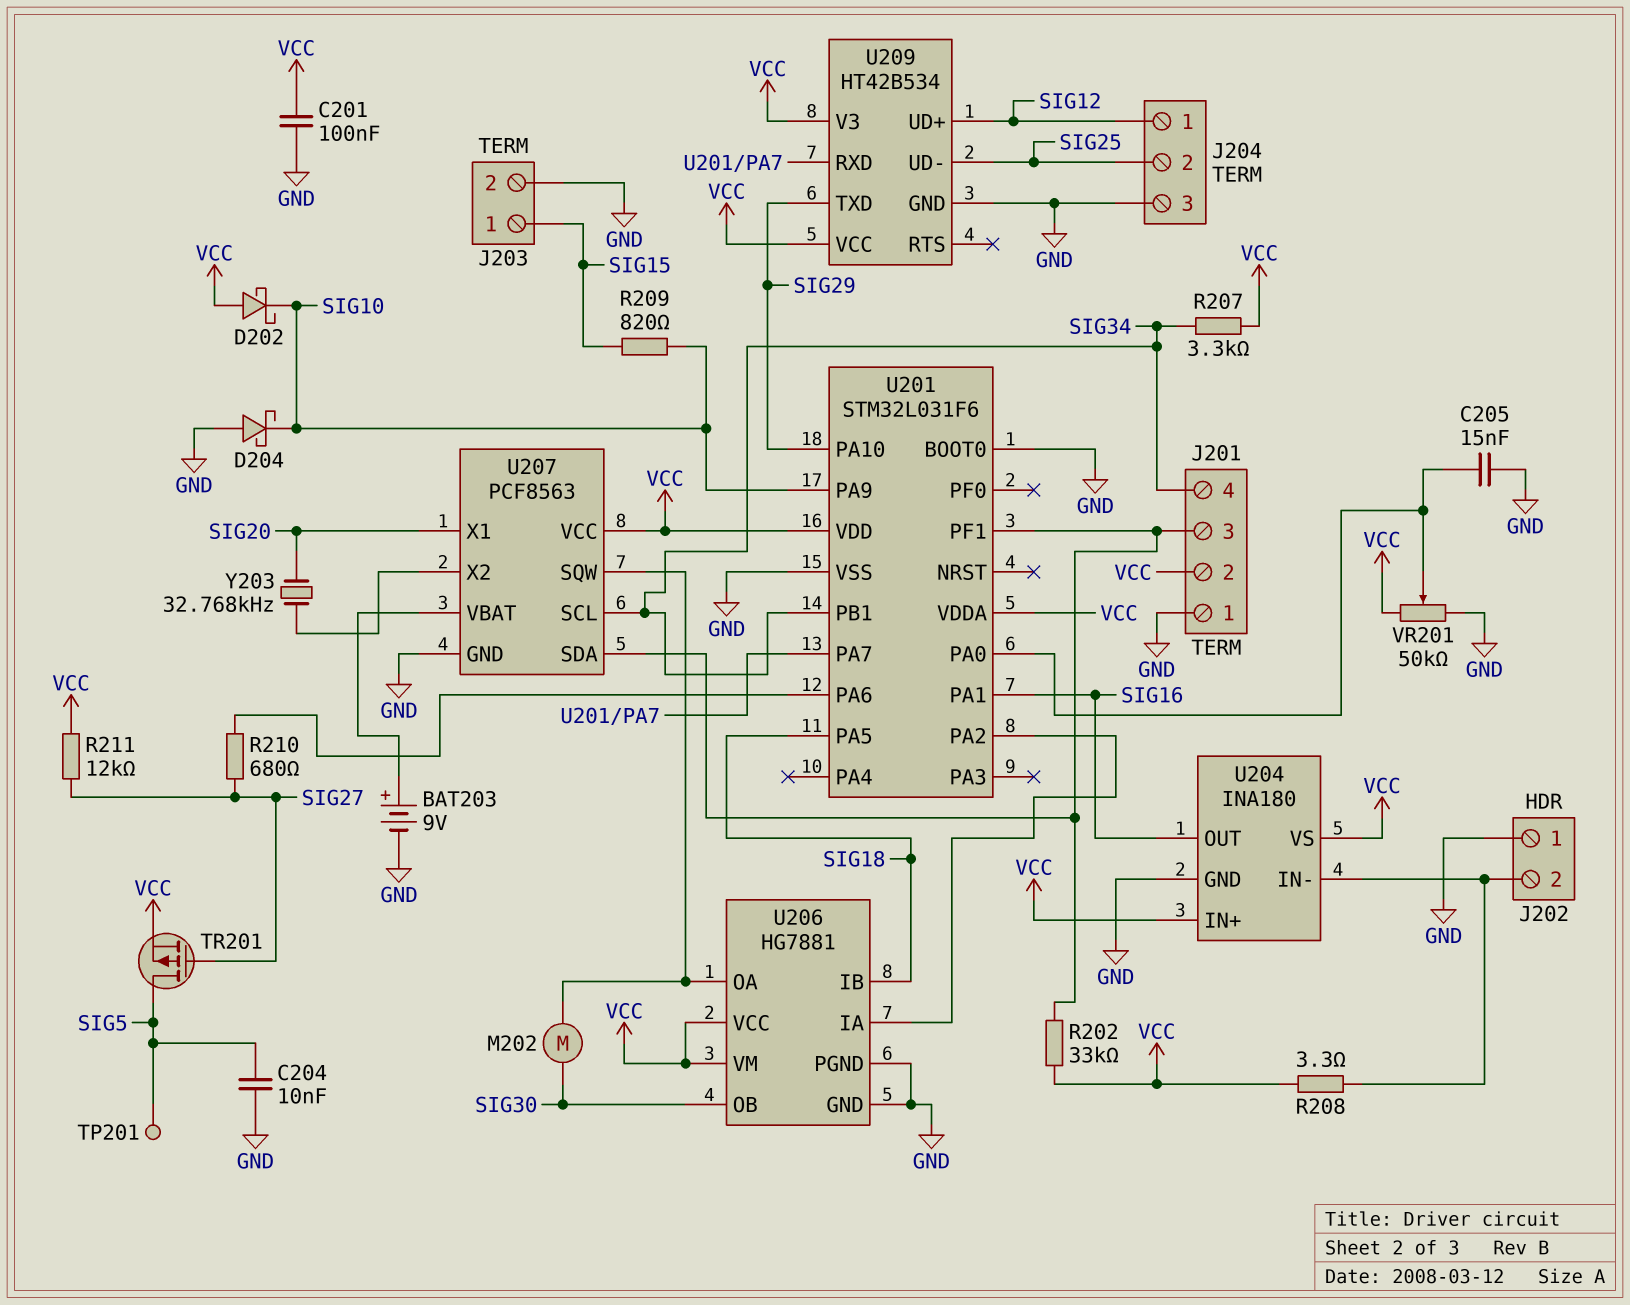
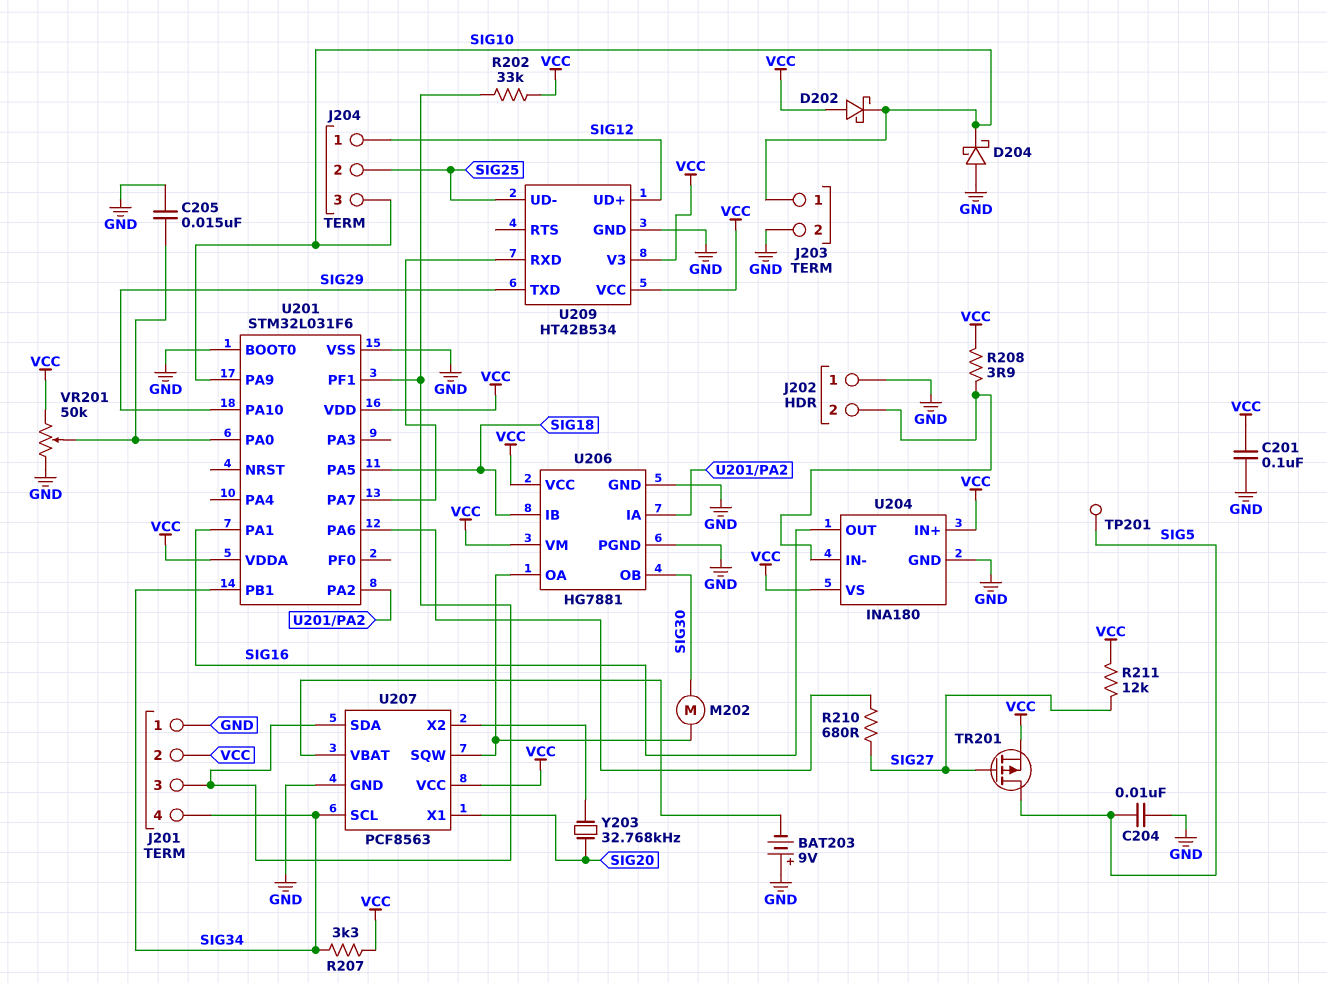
BAT203: 9V (plus U207/VBAT, minus GND) -> 9V (plus GND, minus U207/VBAT)
J203 pin 1: SIG15 -> SIG10
J204 pin 3: GND -> SIG10
R208: 3.3 (J202/2, VCC) -> 3.9 (J202/2, VCC)
R209: 820 (SIG10, SIG15) -> none

